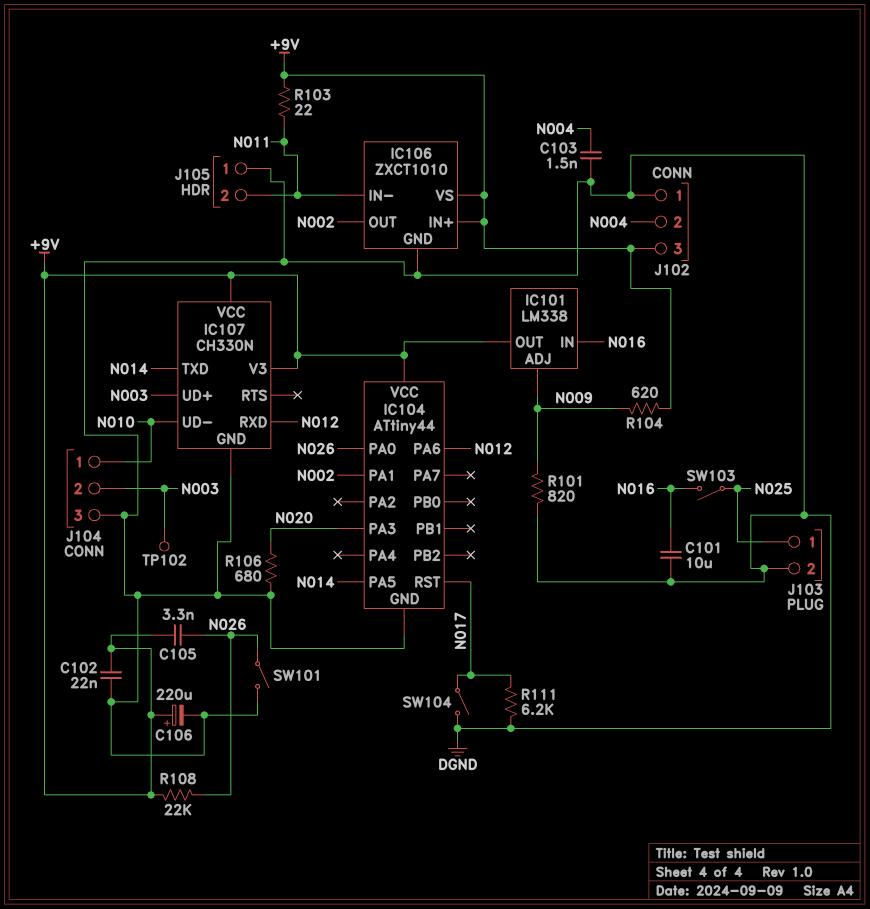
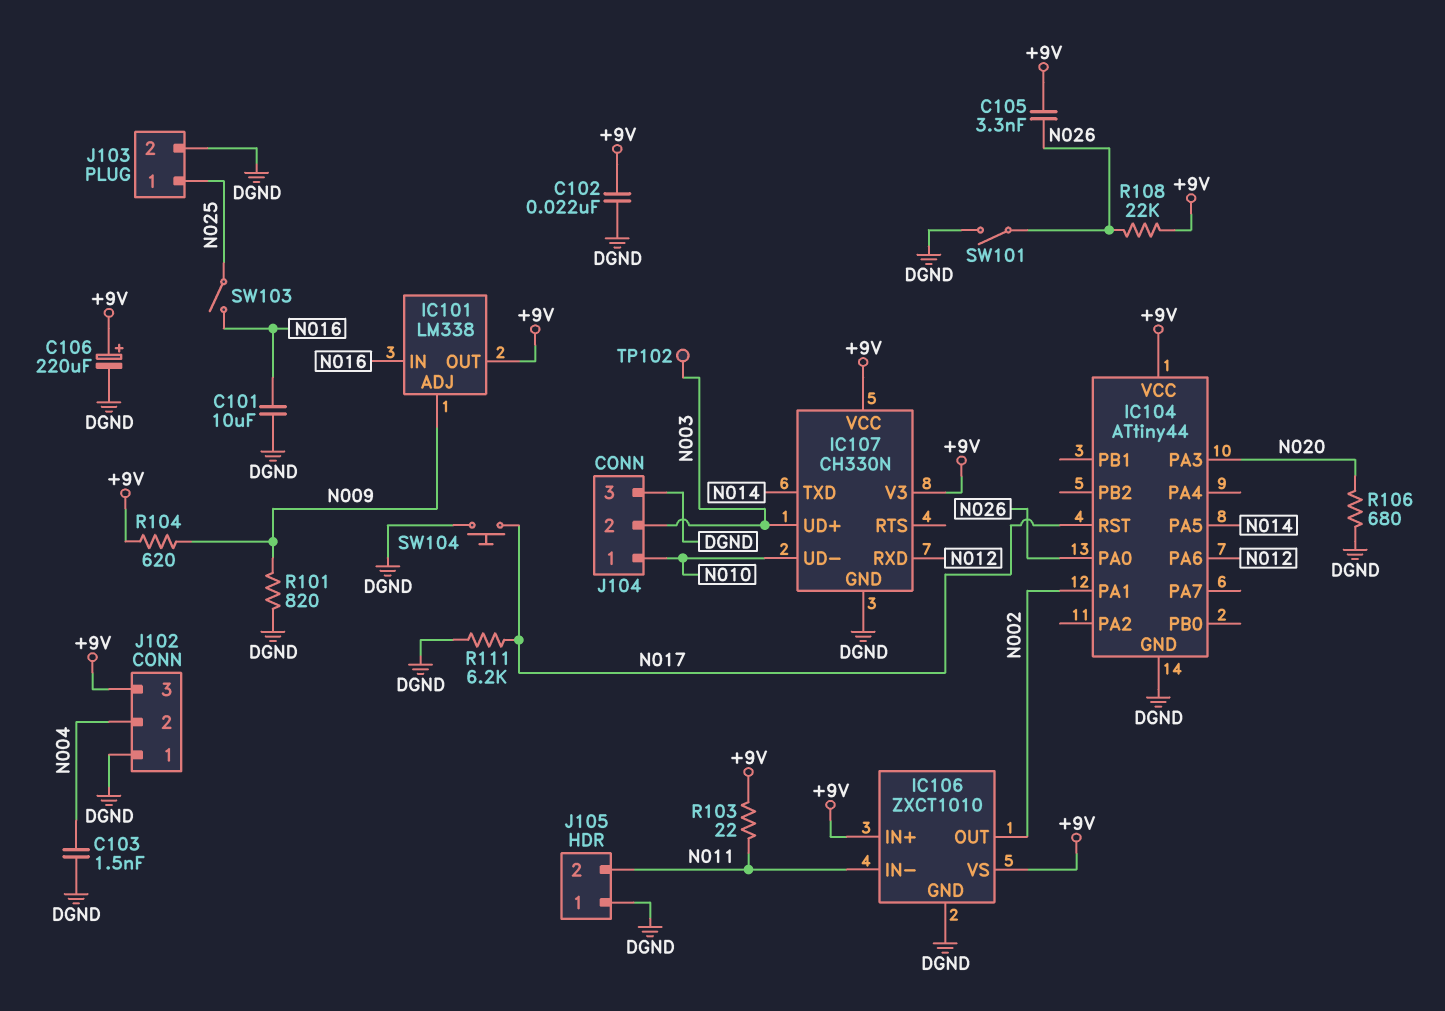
SW104: switch (DGND, N017) -> button (DGND, N017)

